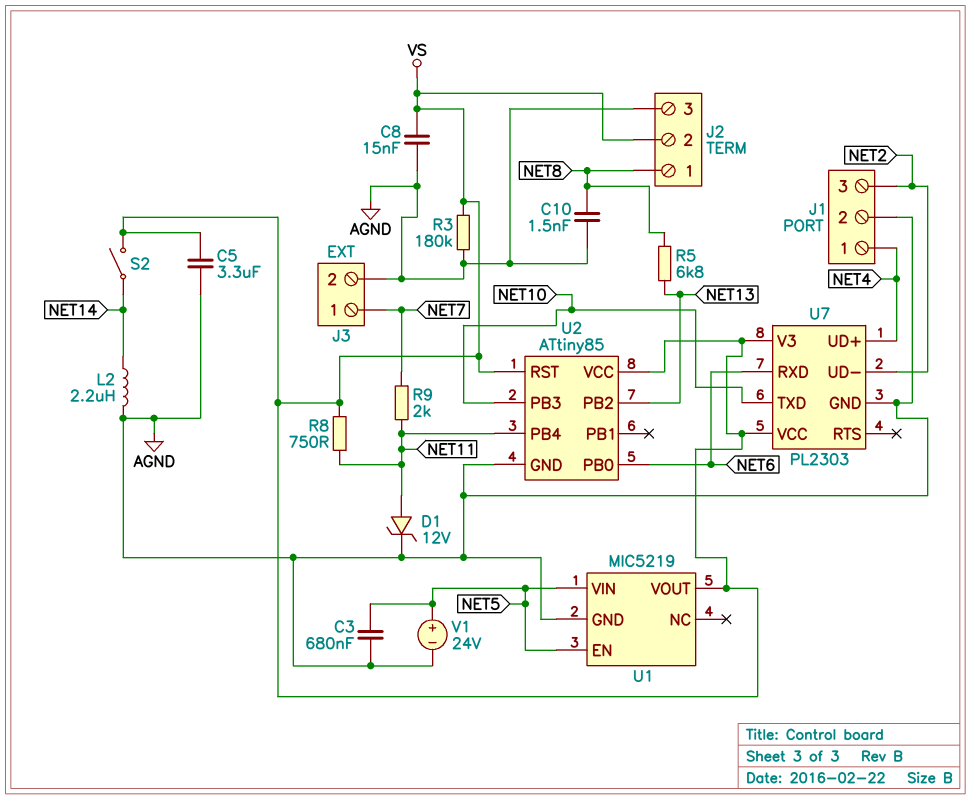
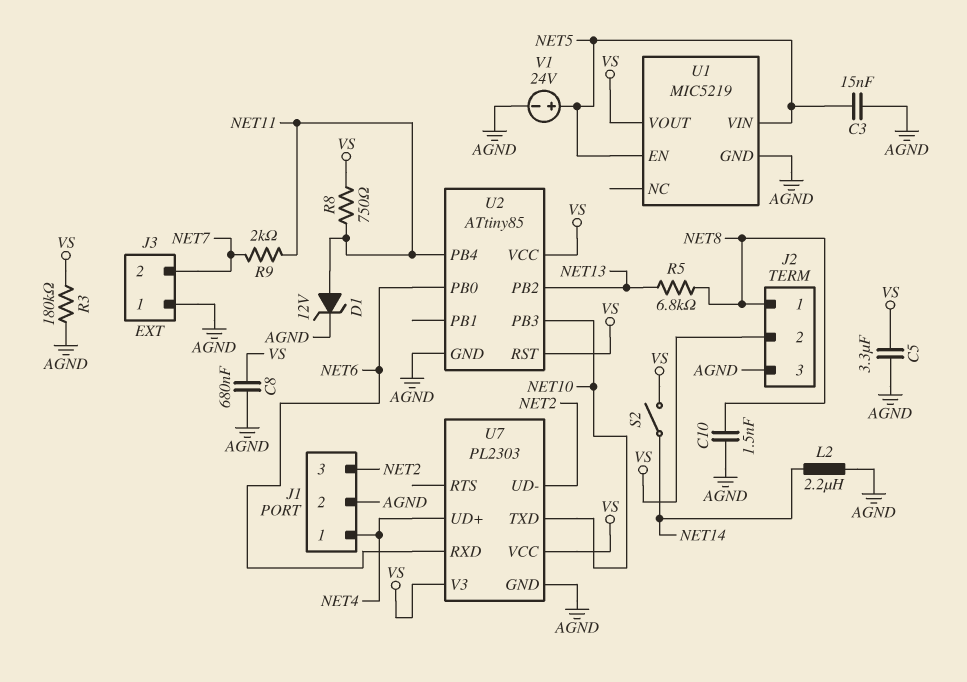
C3: 680nF (AGND, NET5) -> 15nF (AGND, NET5)
C8: 15nF (AGND, VS) -> 680nF (AGND, VS)
J3 pin 1: NET7 -> AGND
J3 pin 2: AGND -> NET7

